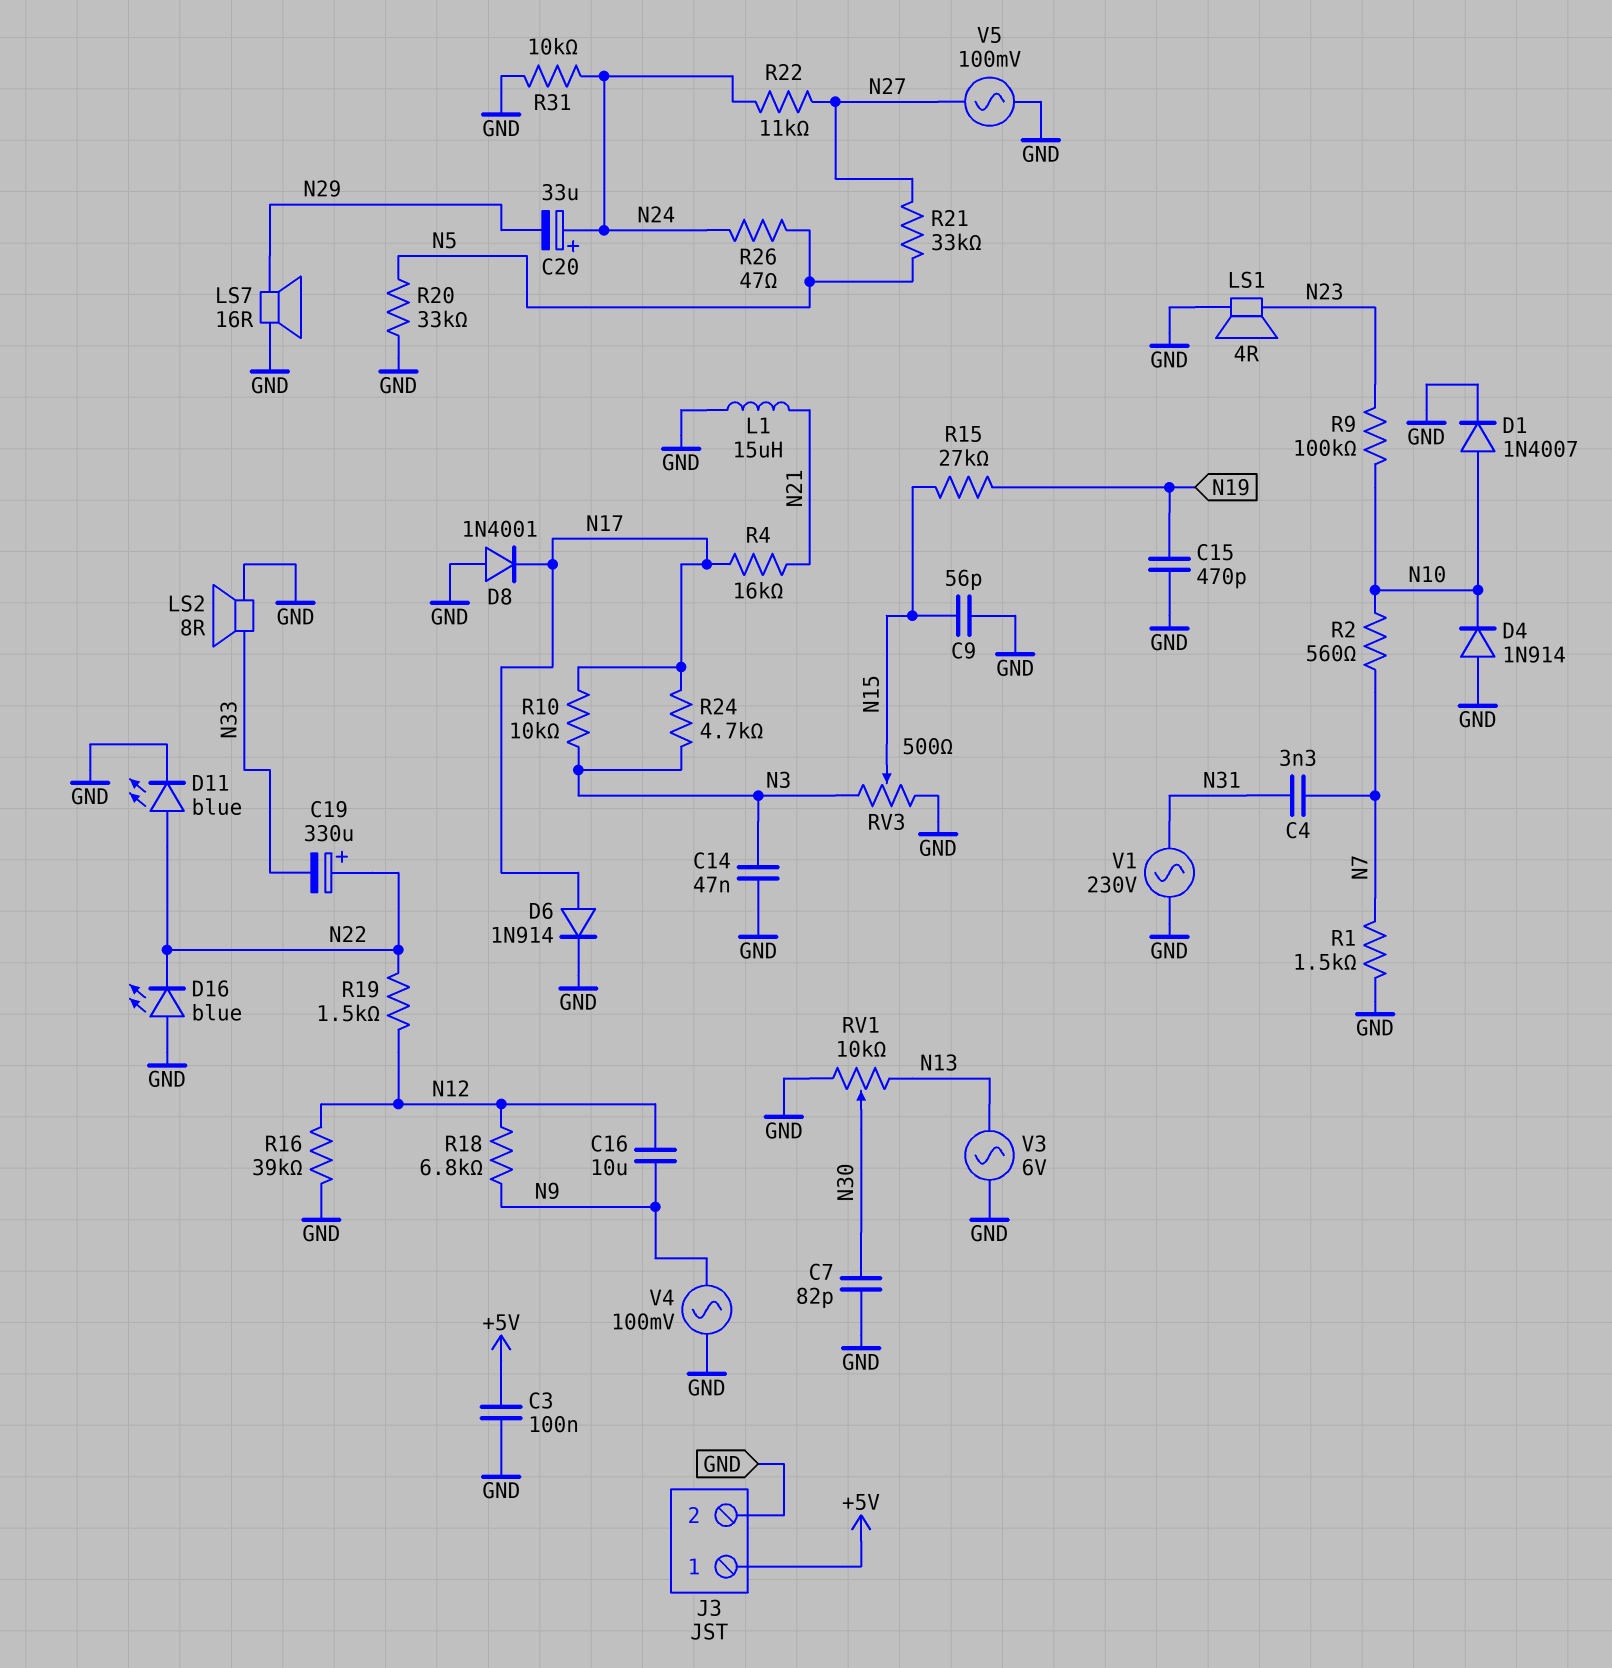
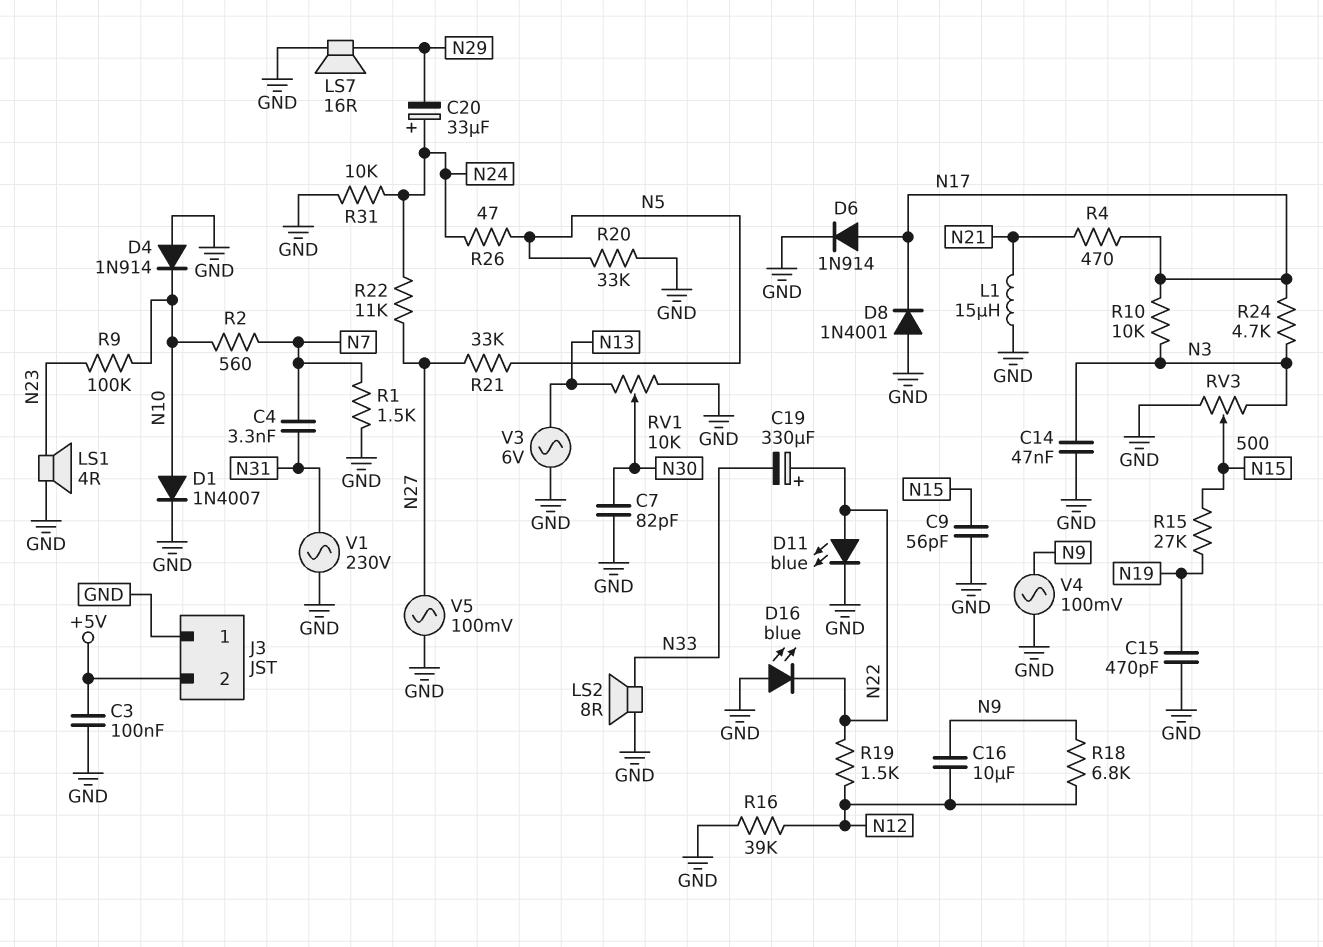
J3 pin 1: +5V -> GND
J3 pin 2: GND -> +5V
R4: 16k (N17, N21) -> 470 (N17, N21)

